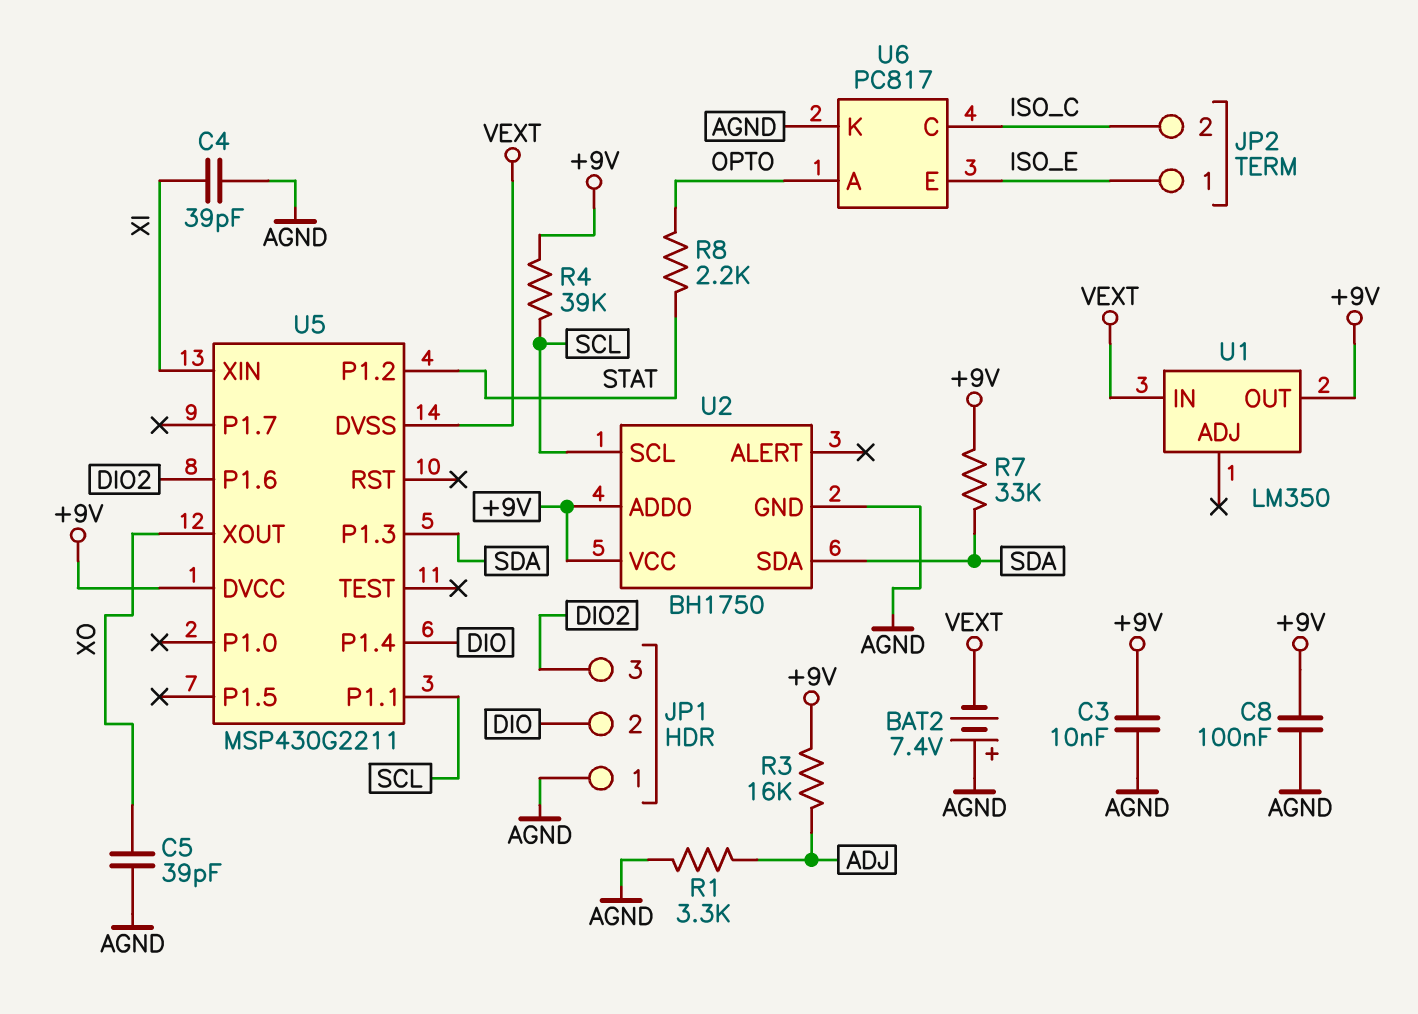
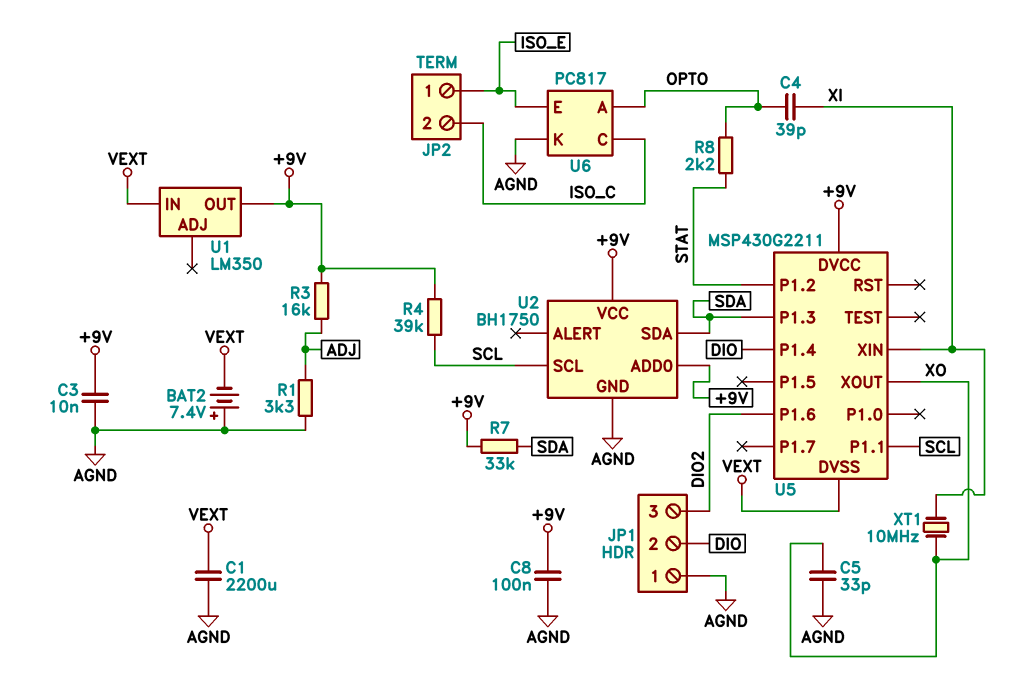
C1: none -> 2200uF (AGND, VEXT)
C4: 39pF (AGND, XI) -> 39pF (OPTO, XI)
C5: 39pF (AGND, XO) -> 33pF (AGND, XO)
XT1: none -> 10MHz (XI, XO)

